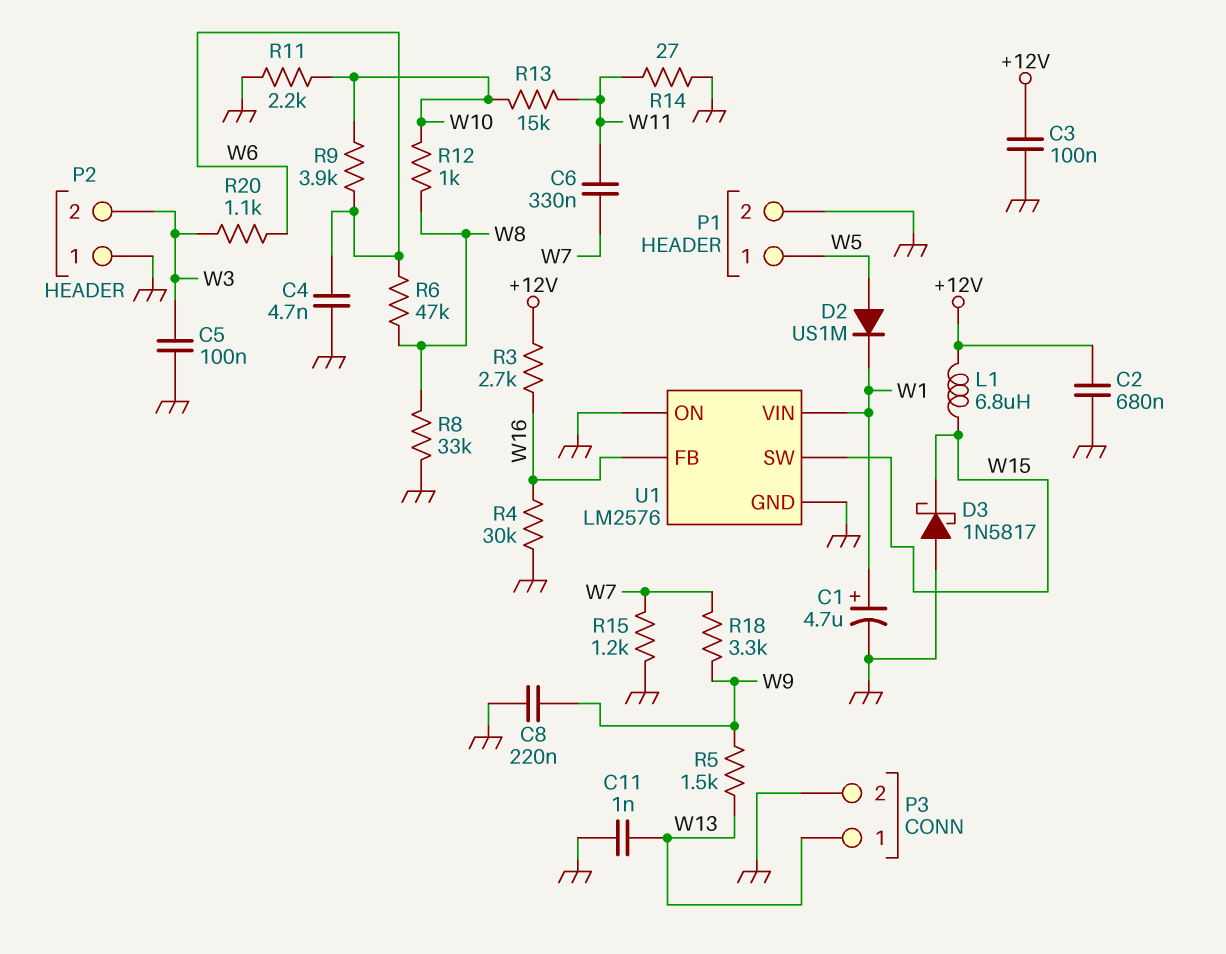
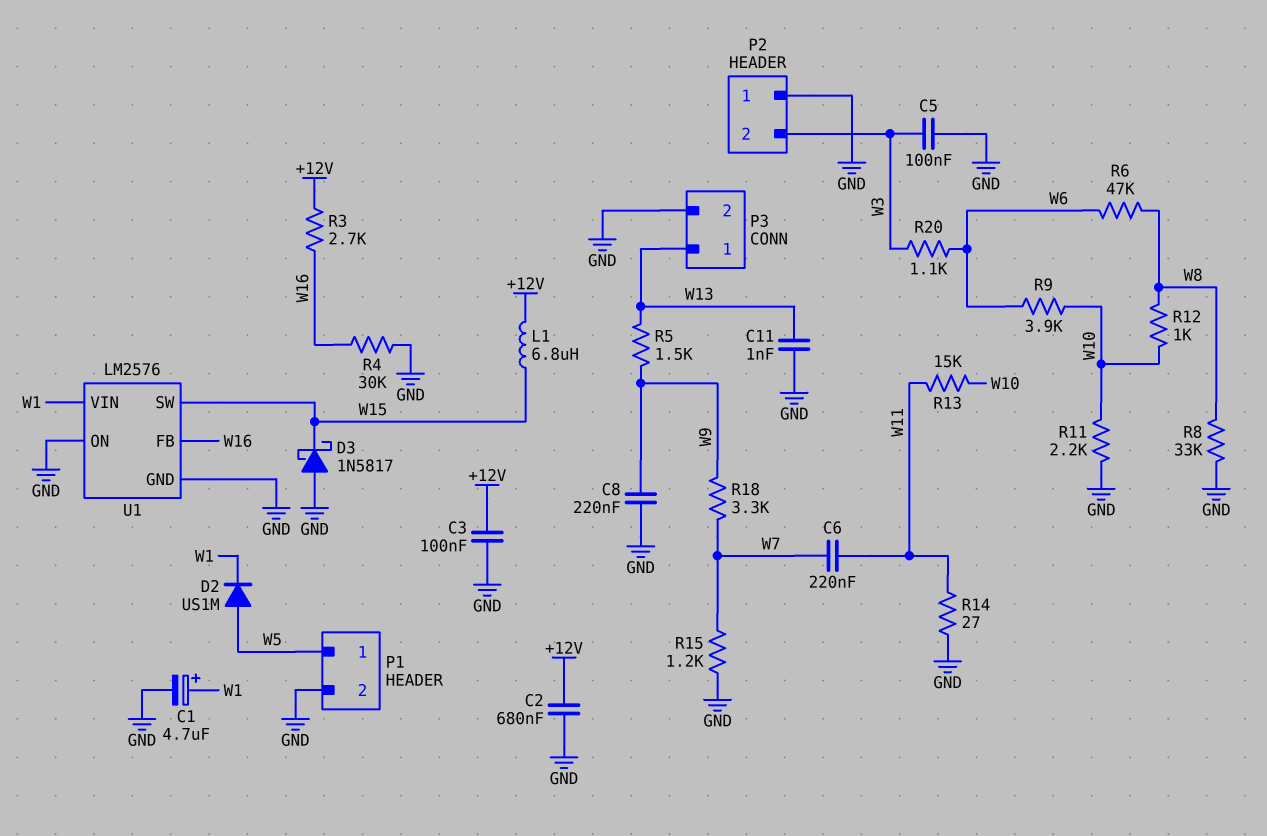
C4: 4.7nF (GND, W6) -> none
C6: 330nF (W7, W11) -> 220nF (W7, W11)

